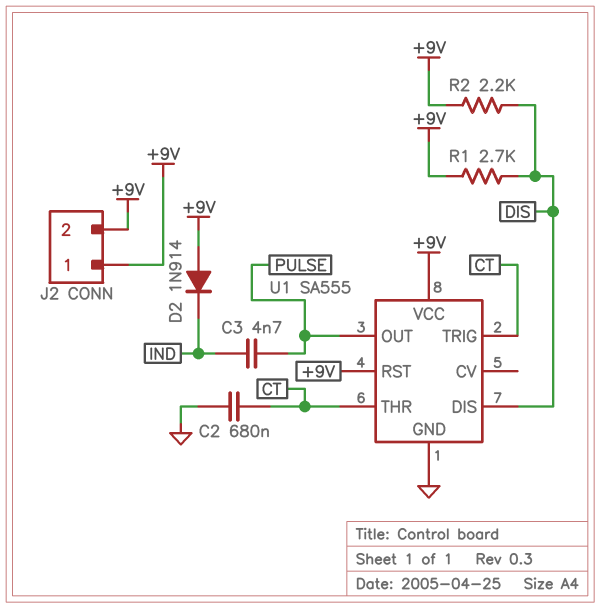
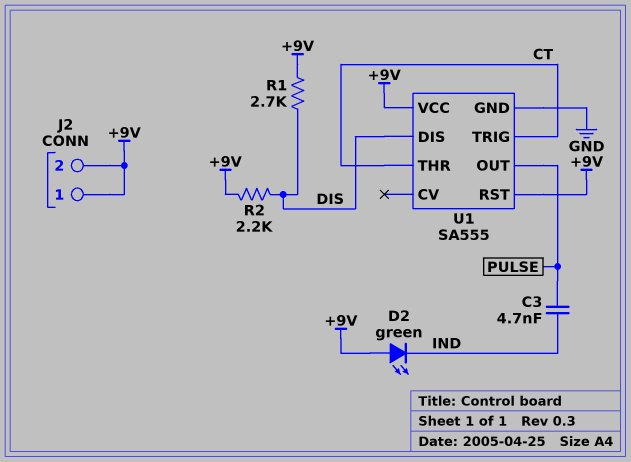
C2: 680nF (CT, GND) -> none
D2: diode 1N914 (A +9V, K IND) -> LED green (A +9V, K IND)

